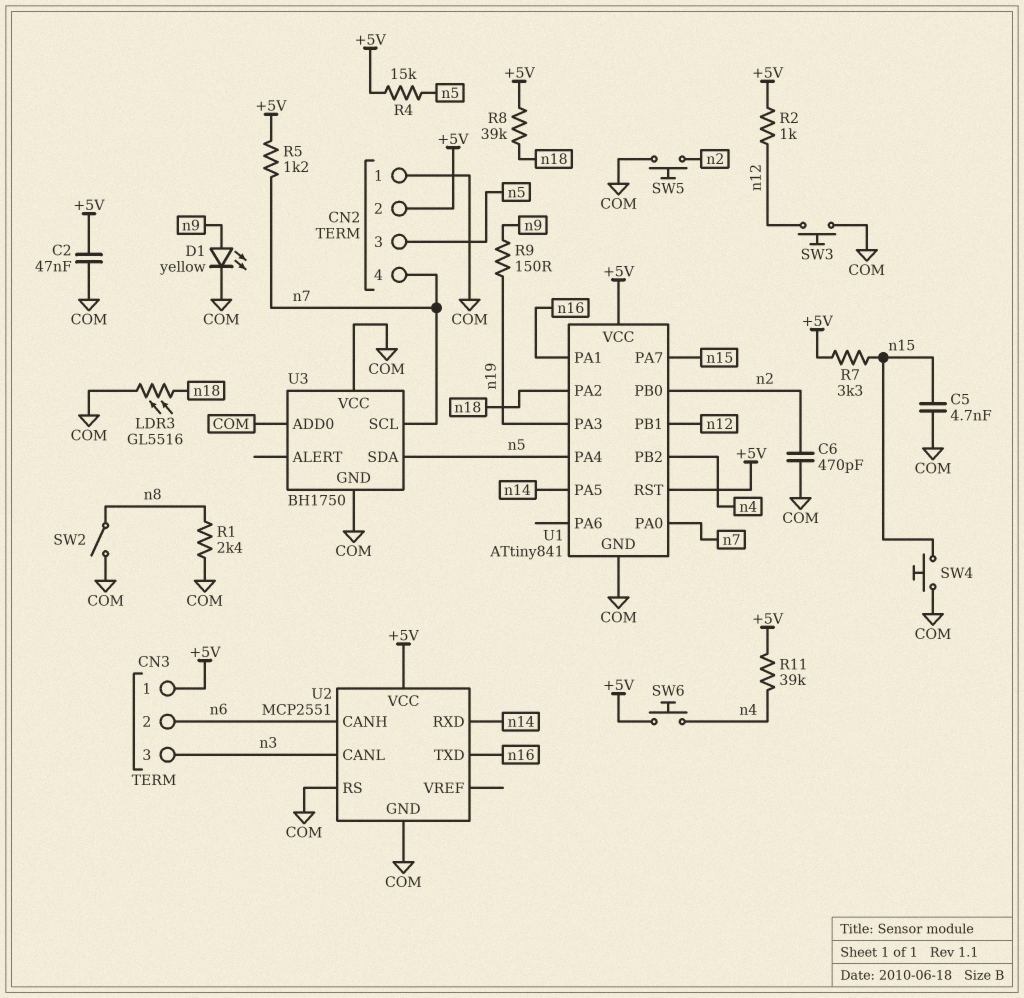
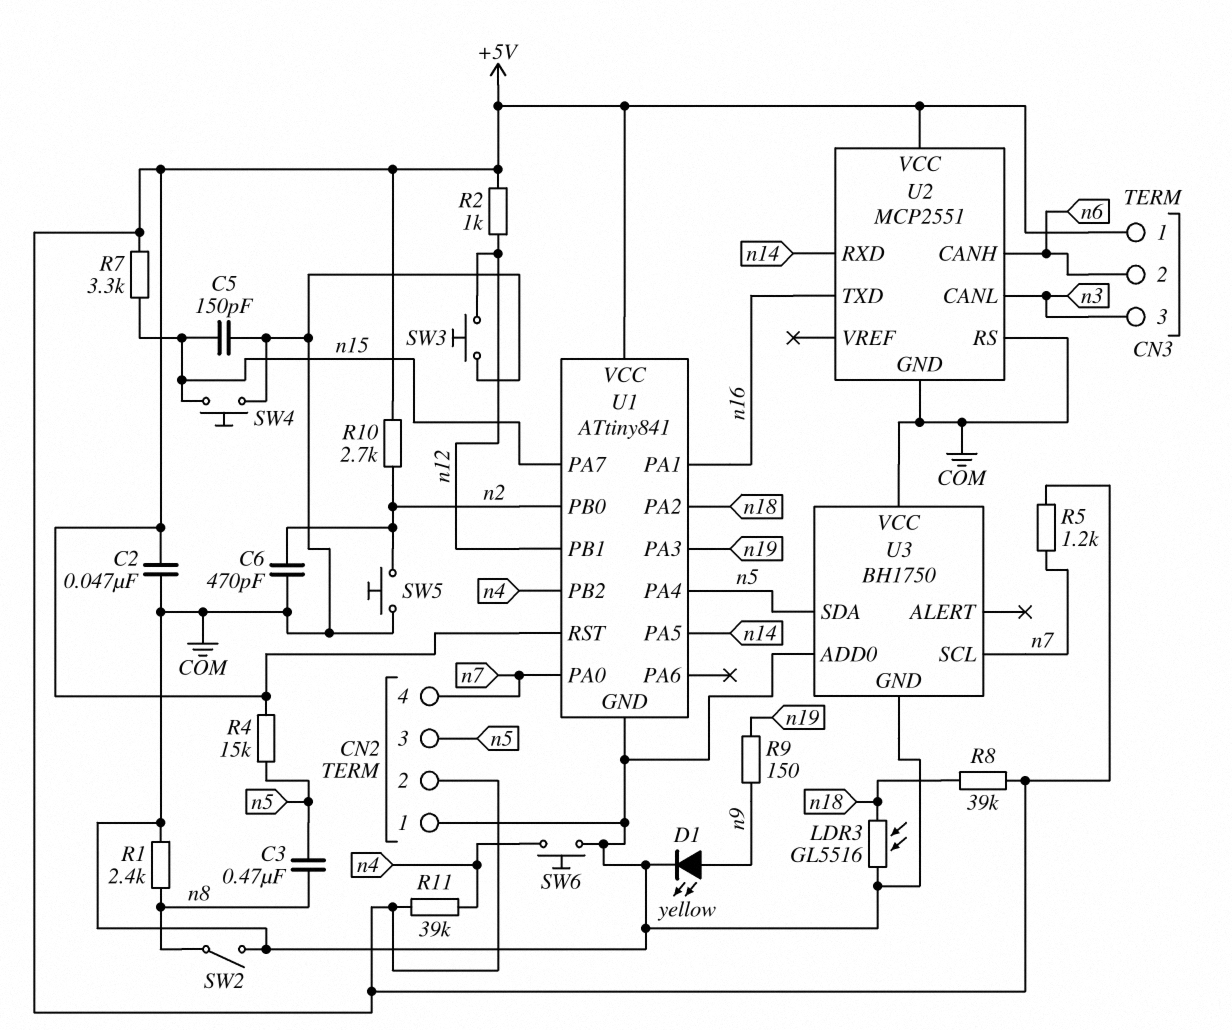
C3: none -> 470nF (n5, n8)
C5: 4.7nF (COM, n15) -> 150pF (COM, n15)
R10: none -> 2.7k (+5V, n2)
SW6: button (+5V, n4) -> button (COM, n4)

